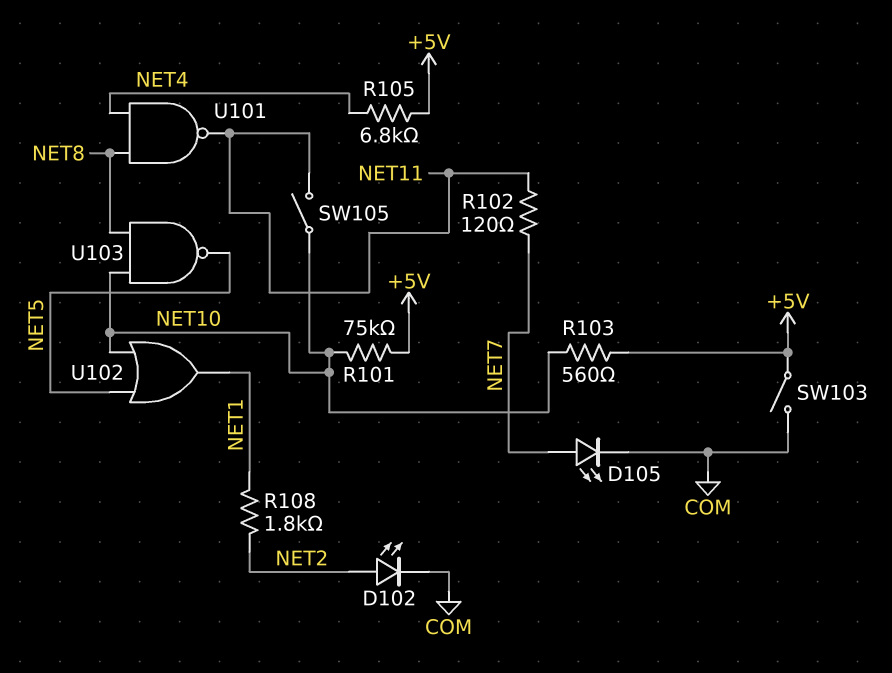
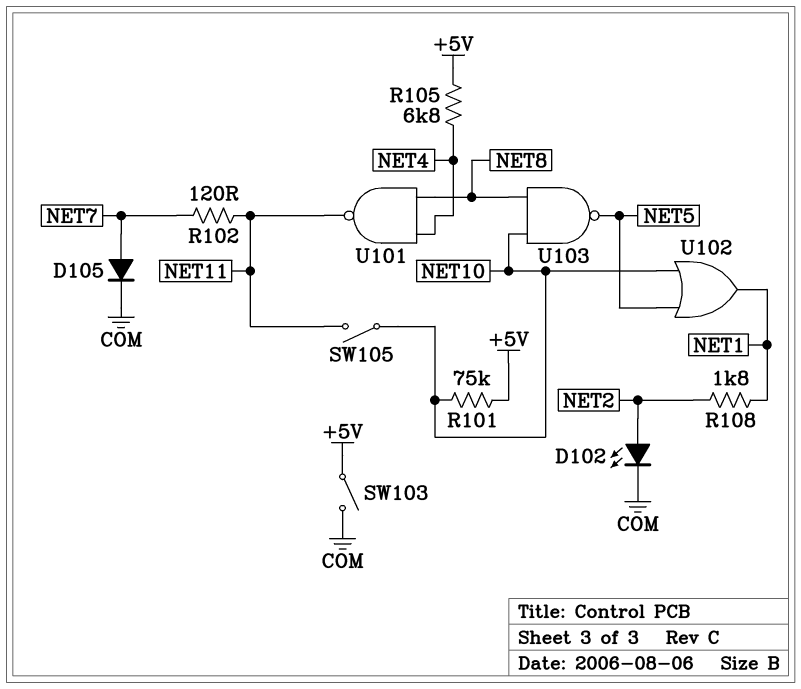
D105: LED (A NET7, K COM) -> diode (A NET7, K COM)
R103: 560 (+5V, NET10) -> none

